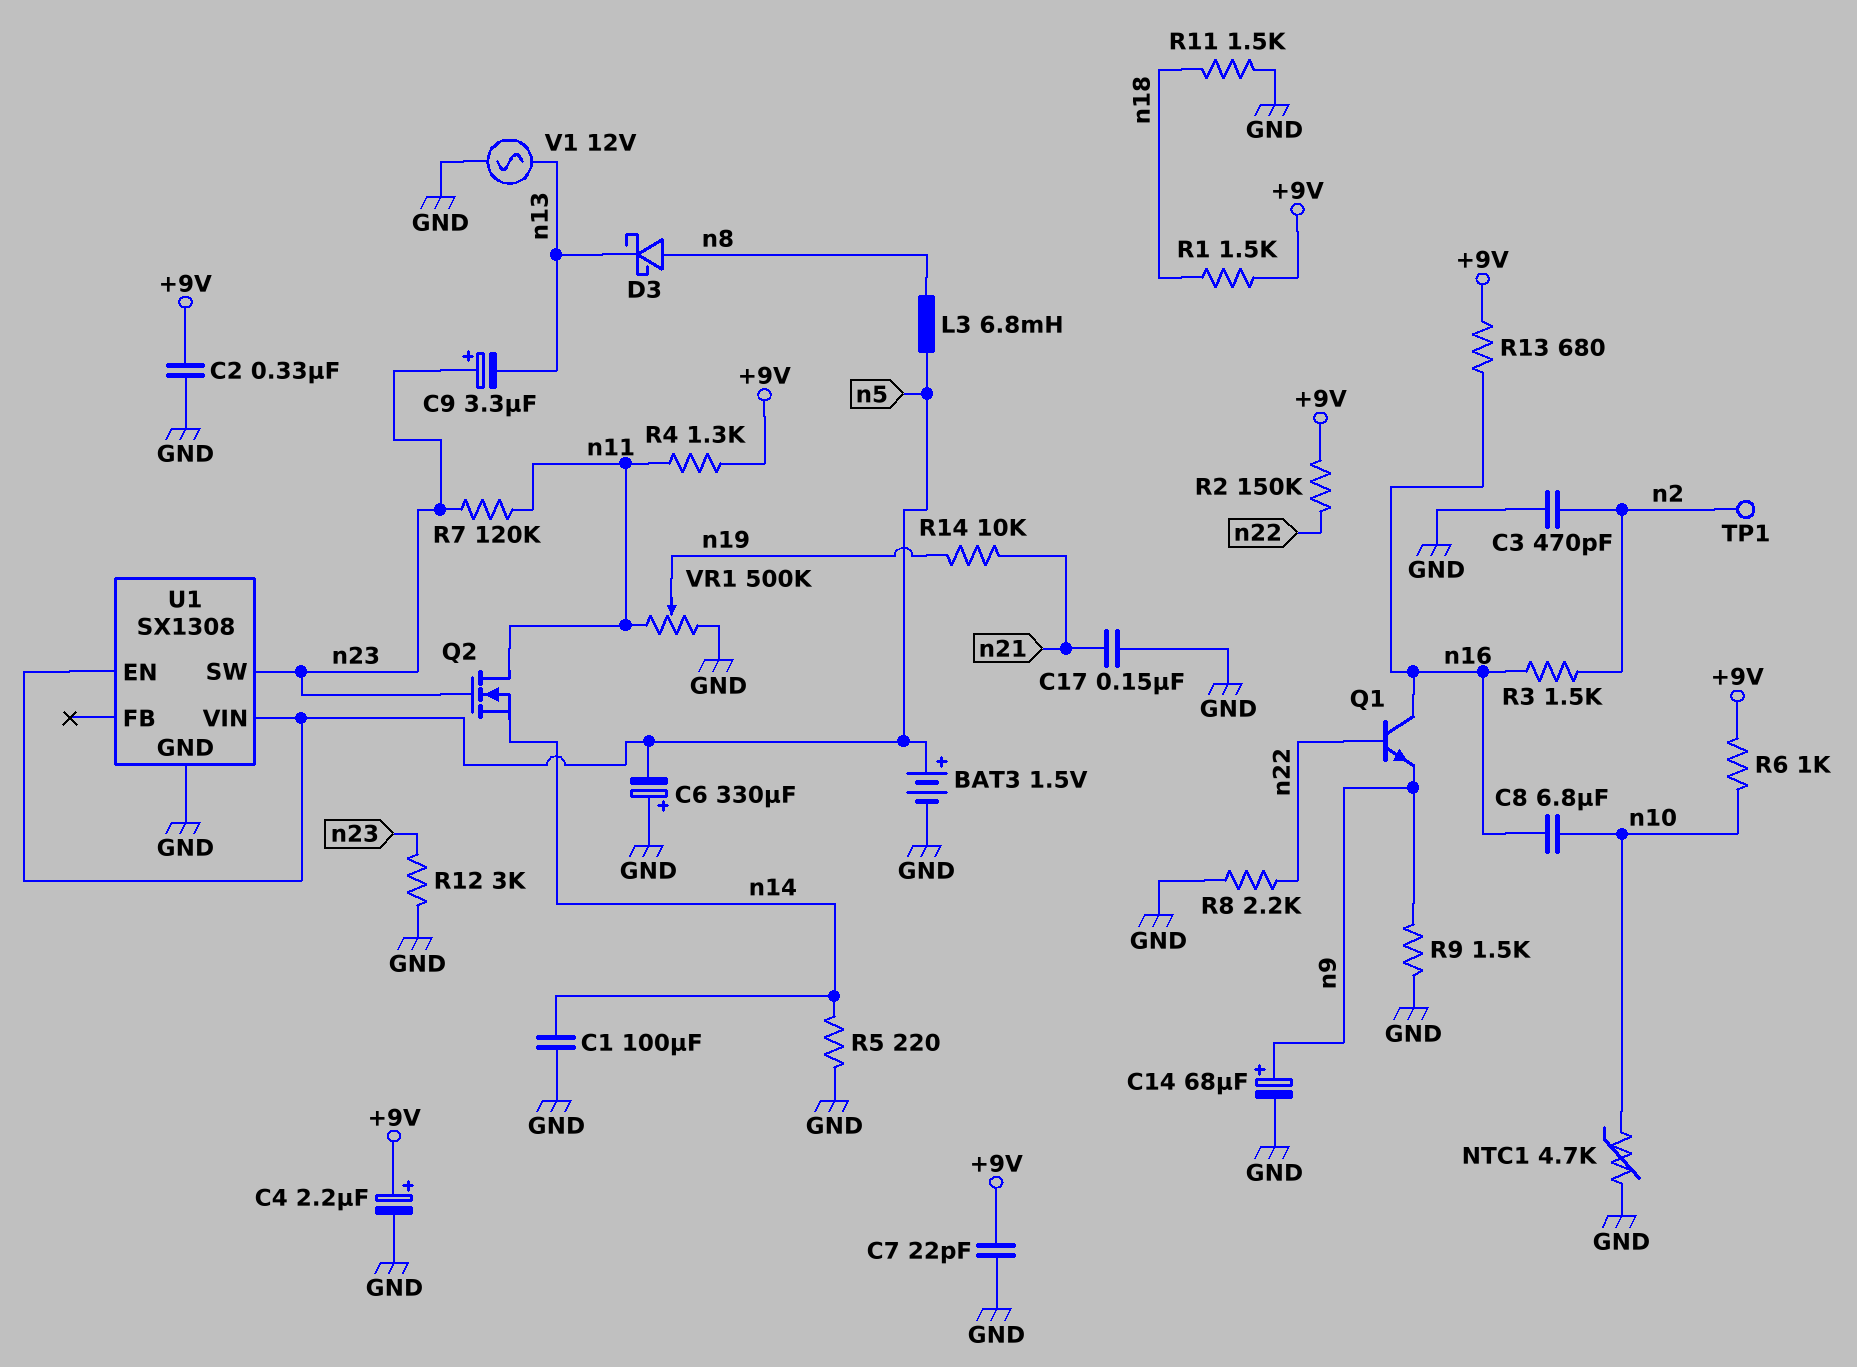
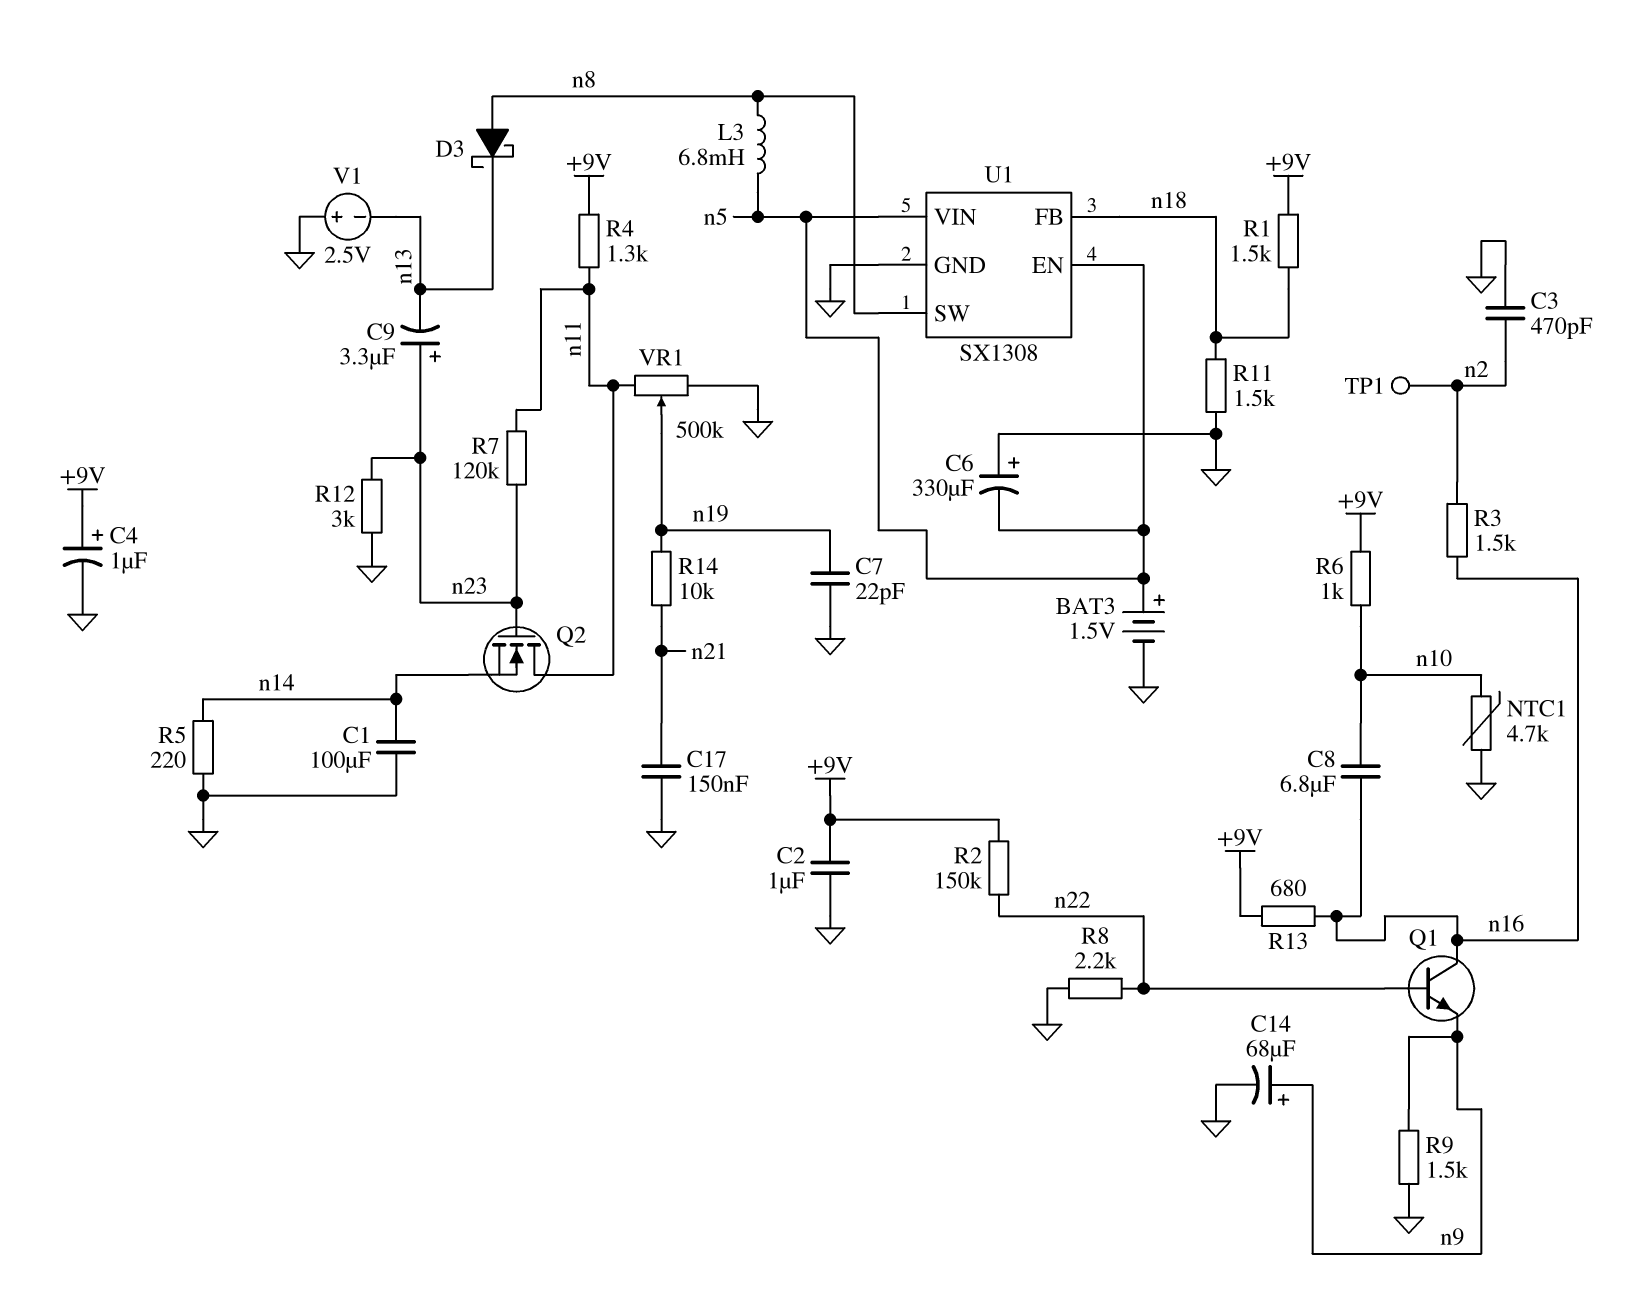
C2: 330nF (+9V, GND) -> 1uF (+9V, GND)
C4: 2.2uF (plus +9V, minus GND) -> 1uF (plus +9V, minus GND)
C7: 22pF (+9V, GND) -> 22pF (GND, n19)
U1 pin FB: none -> n18
U1 pin SW: n23 -> n8
V1: AC 12V (GND, n13) -> 2.5V (plus GND, minus n13)

